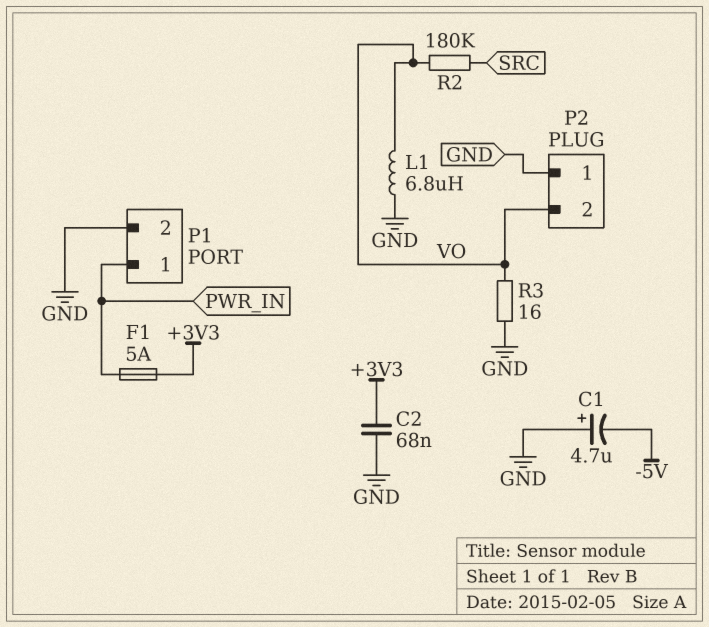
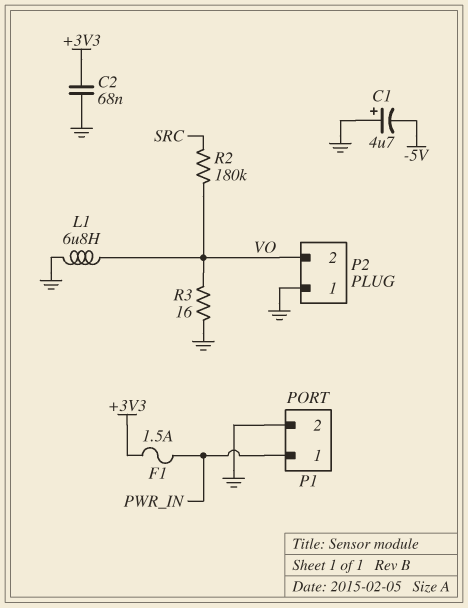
F1: 5A (+3V3, PWR_IN) -> 1.5A (+3V3, PWR_IN)

